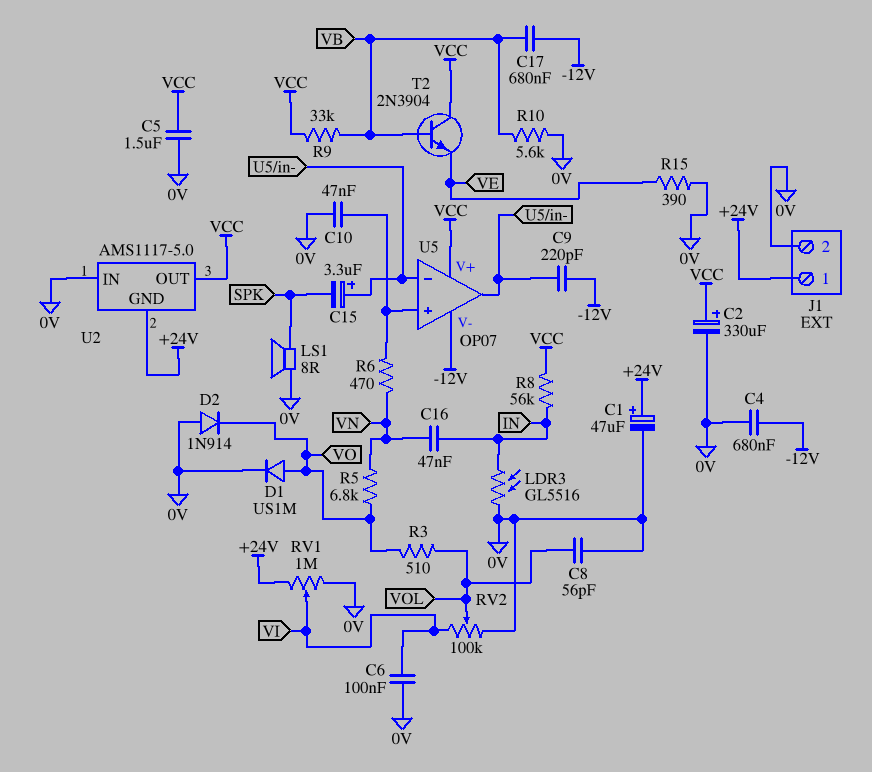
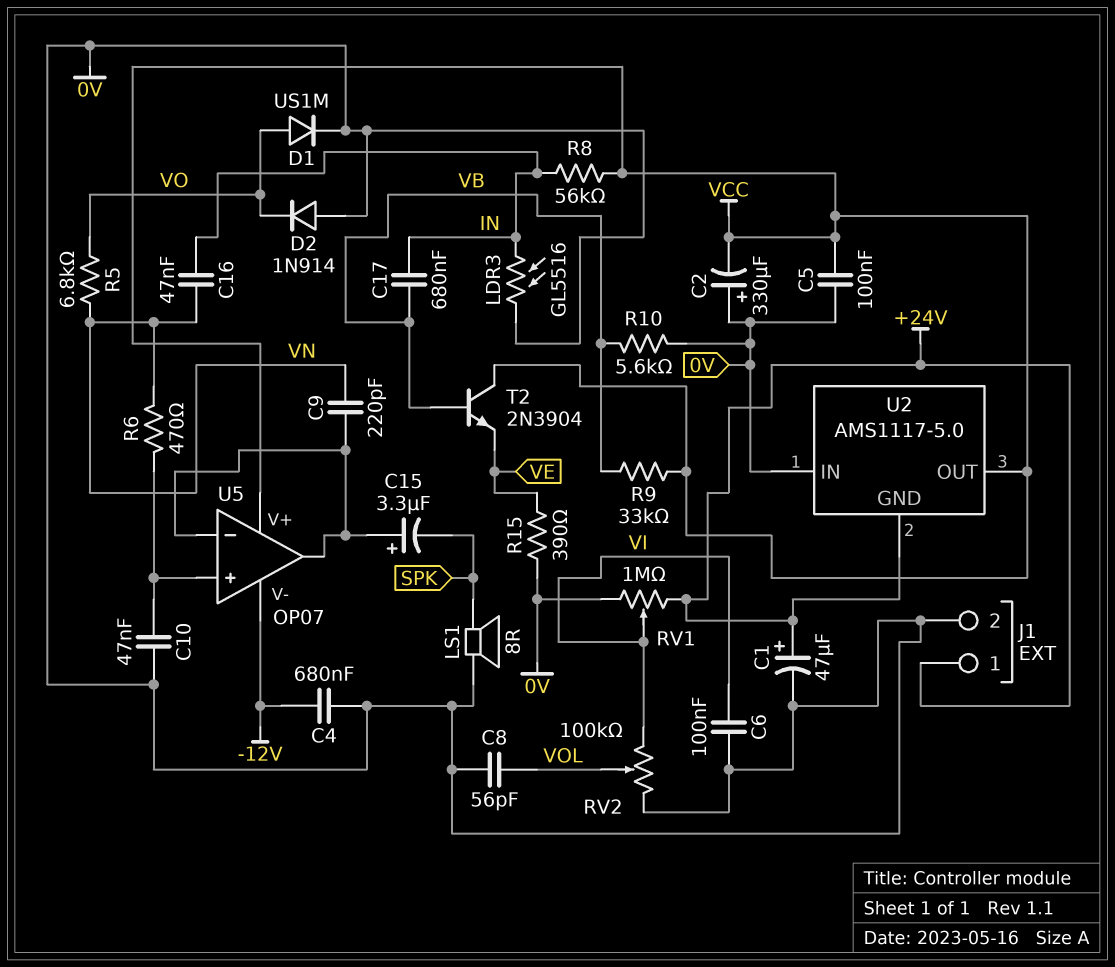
C2: 330uF (plus VCC, minus 0V) -> 330uF (plus 0V, minus VCC)
C5: 1.5uF (0V, VCC) -> 100nF (0V, VCC)
C9: 220pF (-12V, U5/in-) -> 220pF (U5/in-, VN)
C17: 680nF (-12V, VB) -> 680nF (IN, VB)
R3: 510 (VO, VOL) -> none

